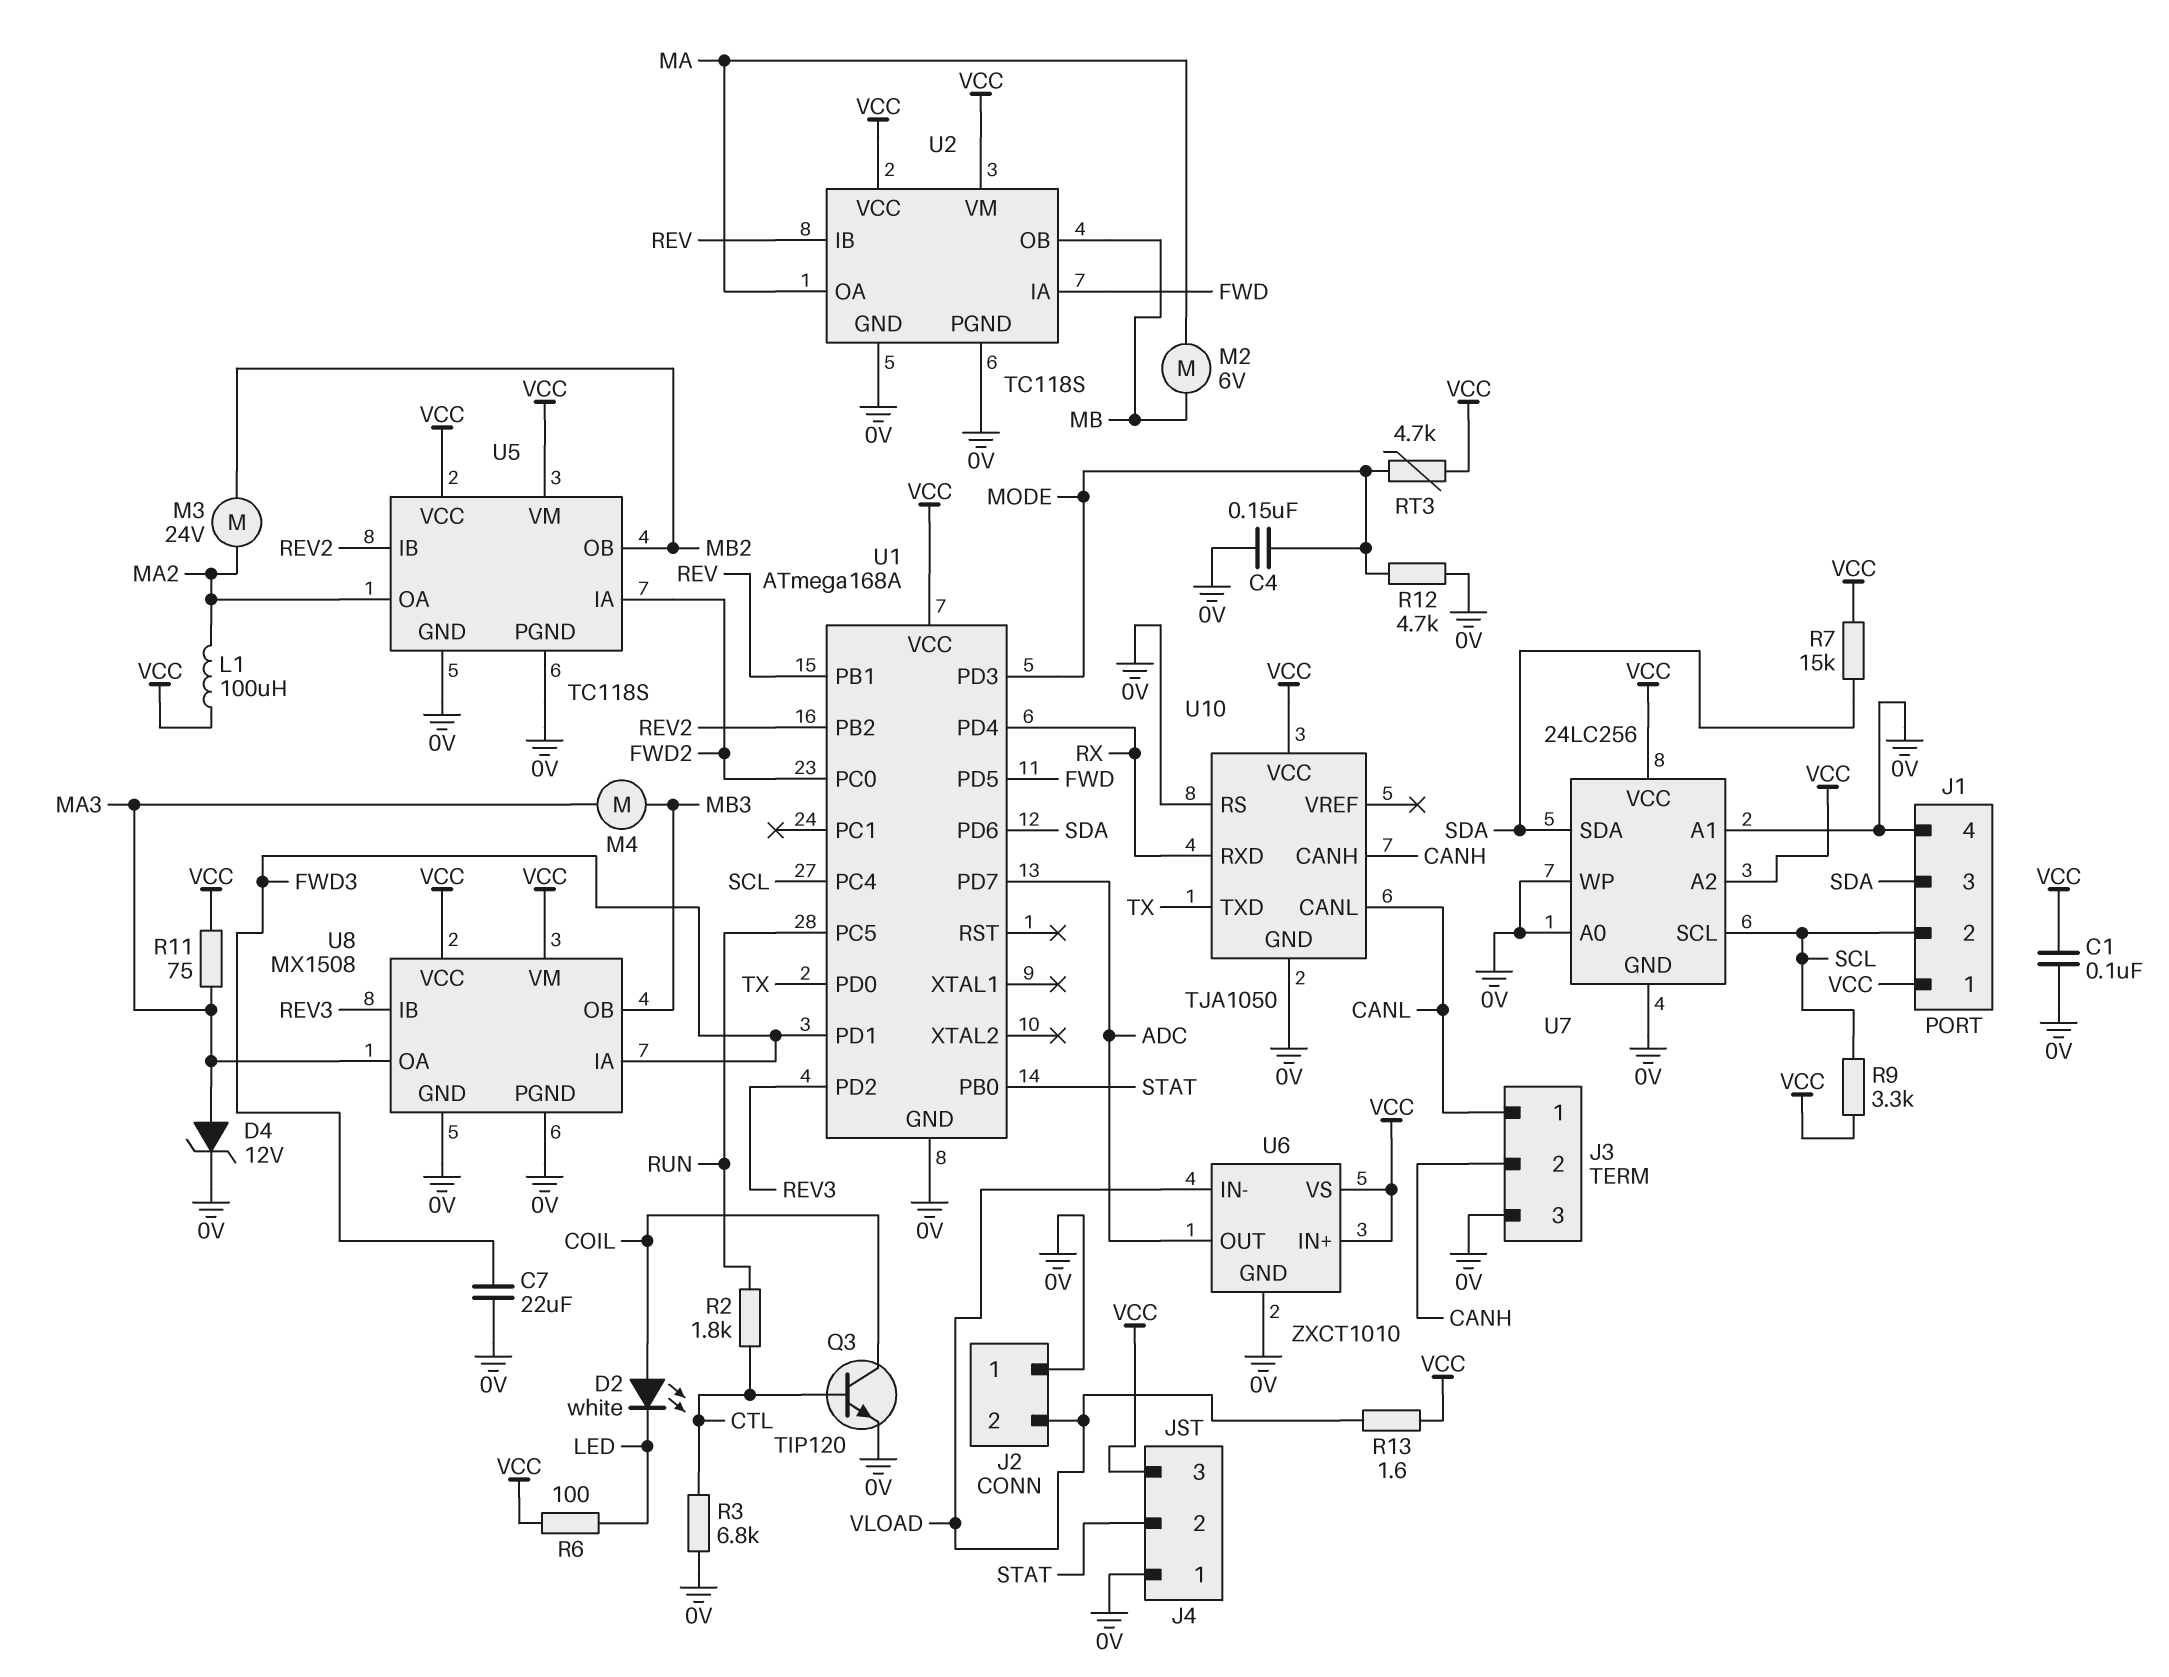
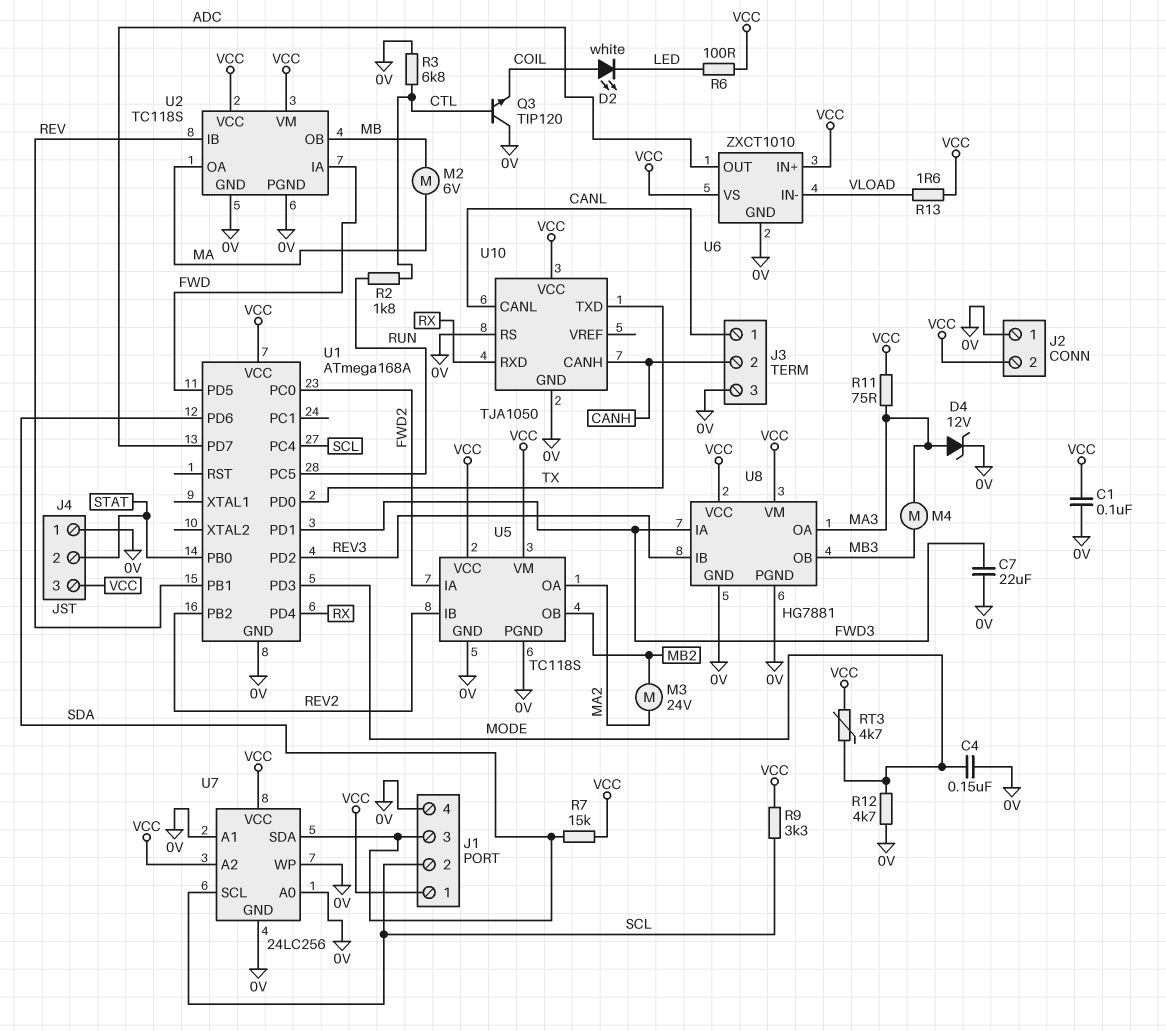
J2 pin 2: VLOAD -> VCC
L1: 100uH (MA2, VCC) -> none
Q3: NPN TIP120 (B CTL, C COIL, E 0V) -> NPN TIP120 (B CTL, C 0V, E COIL)
U8: MX1508 -> HG7881

